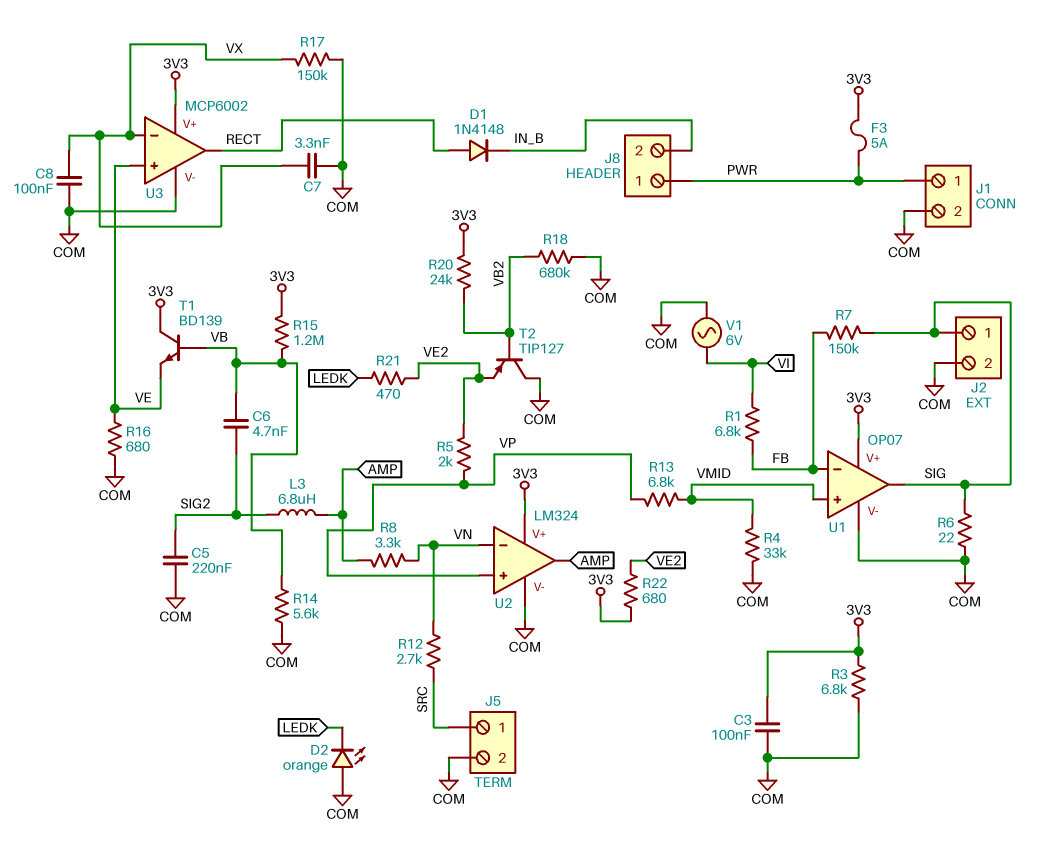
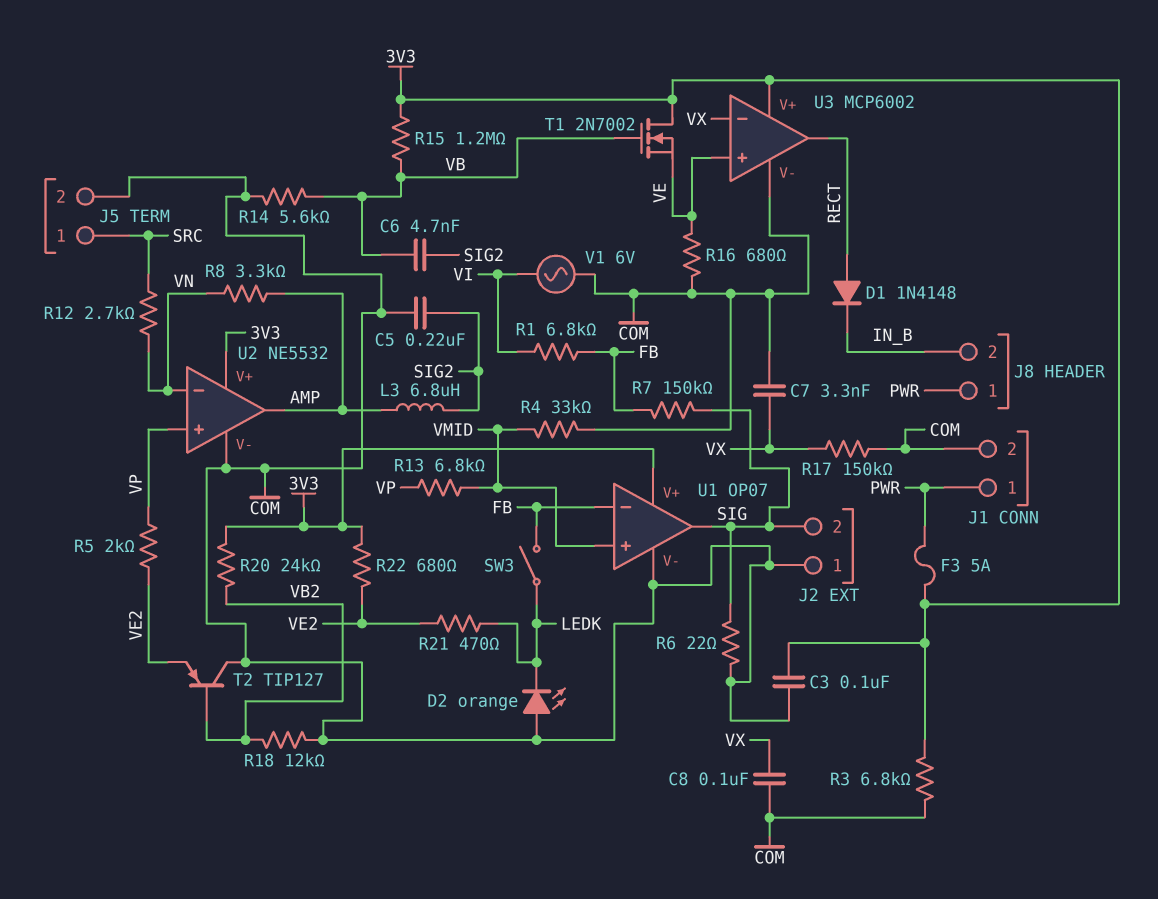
J2 pin 1: SIG -> COM
J2 pin 2: COM -> SIG
R18: 680k (COM, VB2) -> 12k (COM, VB2)
SW3: none -> switch (FB, LEDK)
T1: NPN BD139 (B VB, C 3V3, E VE) -> NMOS 2N7002 (G VB, D 3V3, S VE)
U2: LM324 -> NE5532

